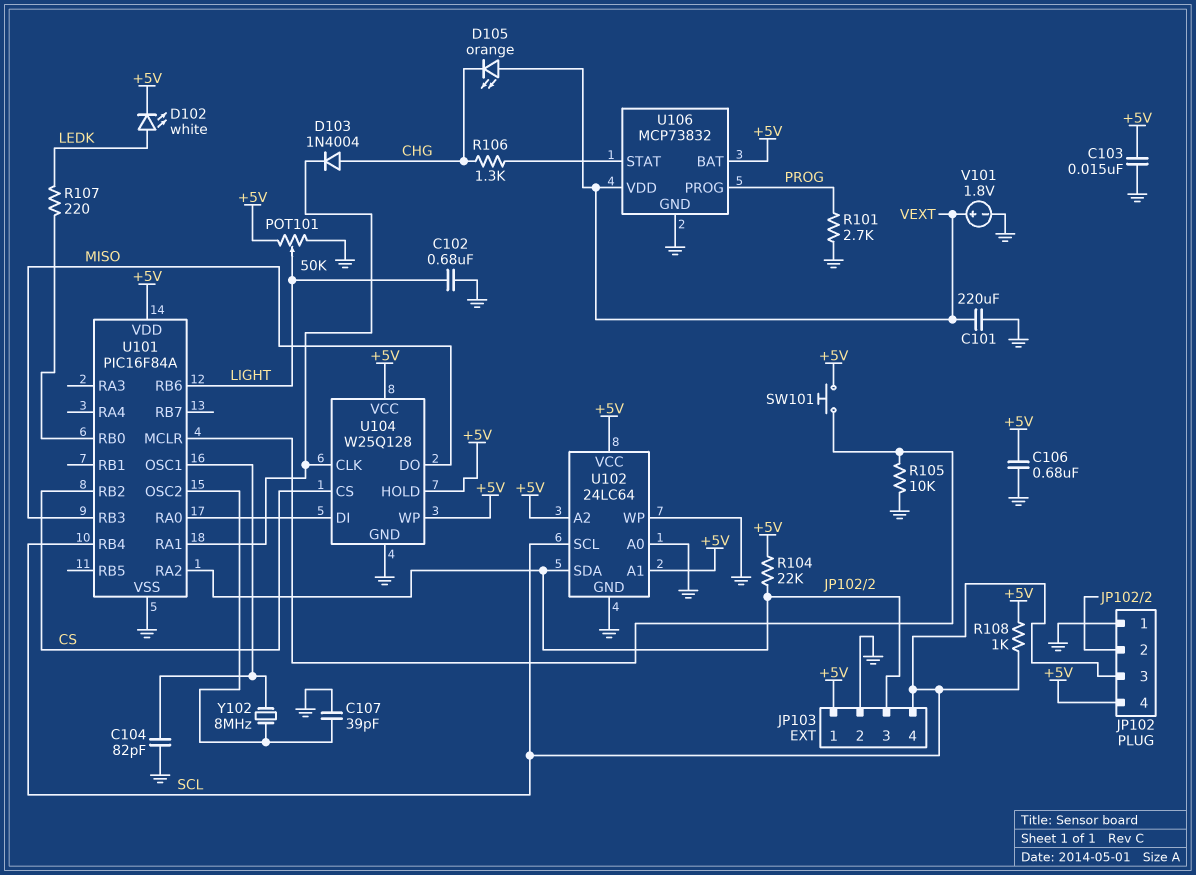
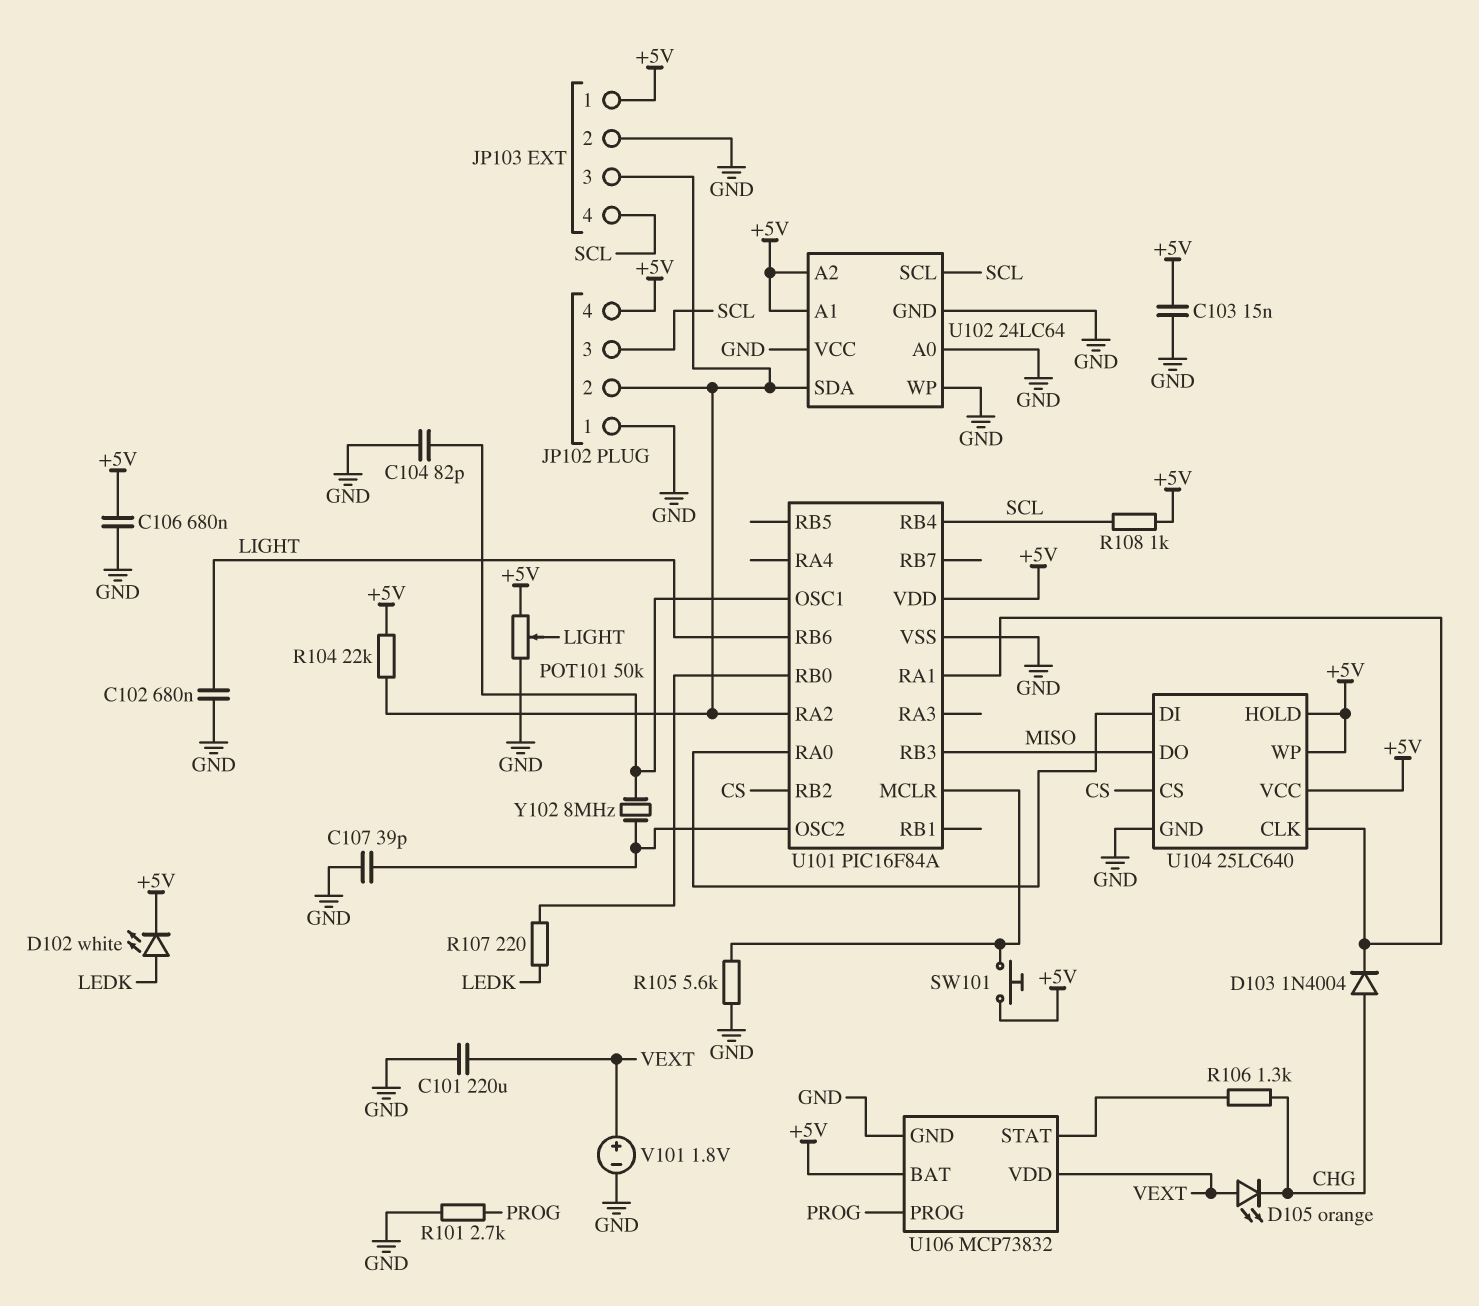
R105: 10k (GND, U101/MCLR) -> 5.6k (GND, U101/MCLR)
U102 pin VCC: +5V -> GND
U104: W25Q128 -> 25LC640

